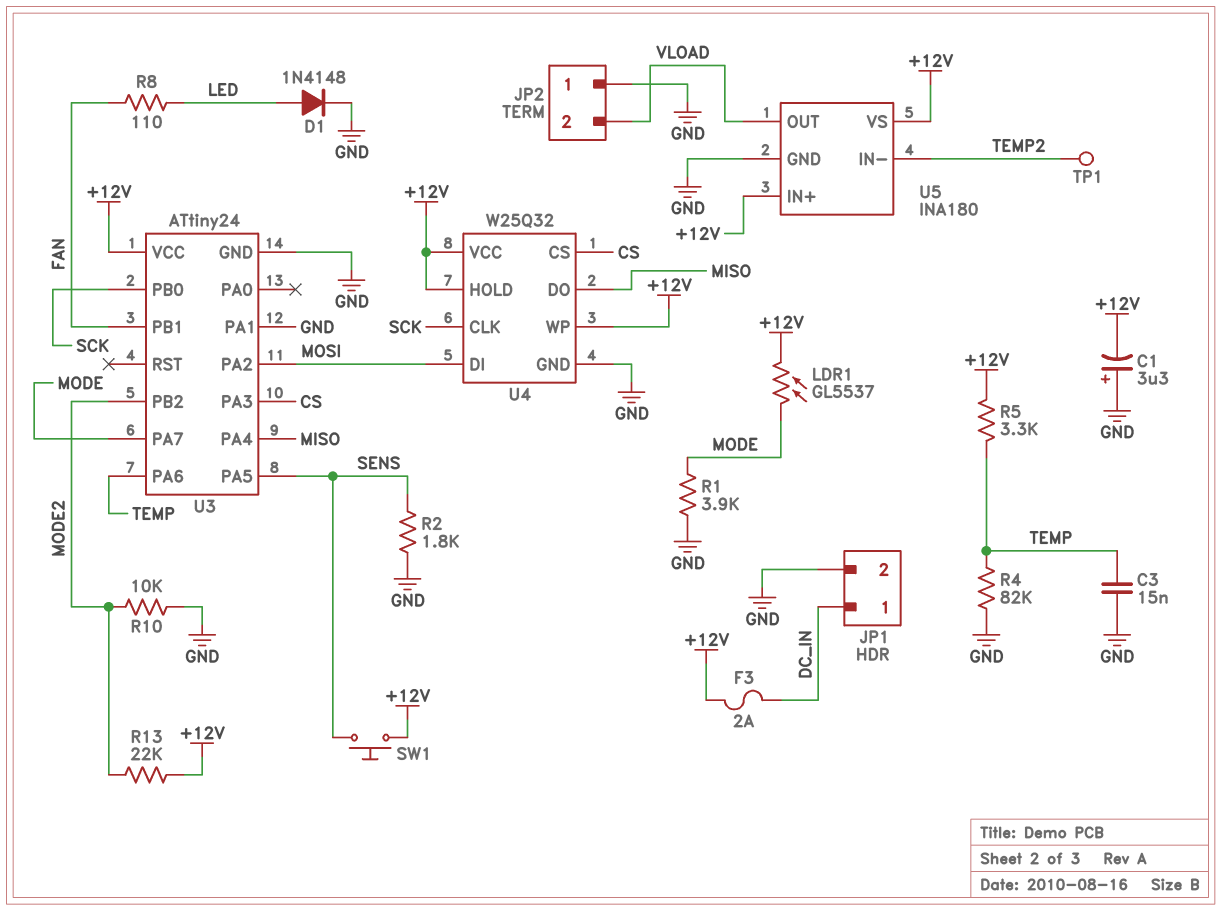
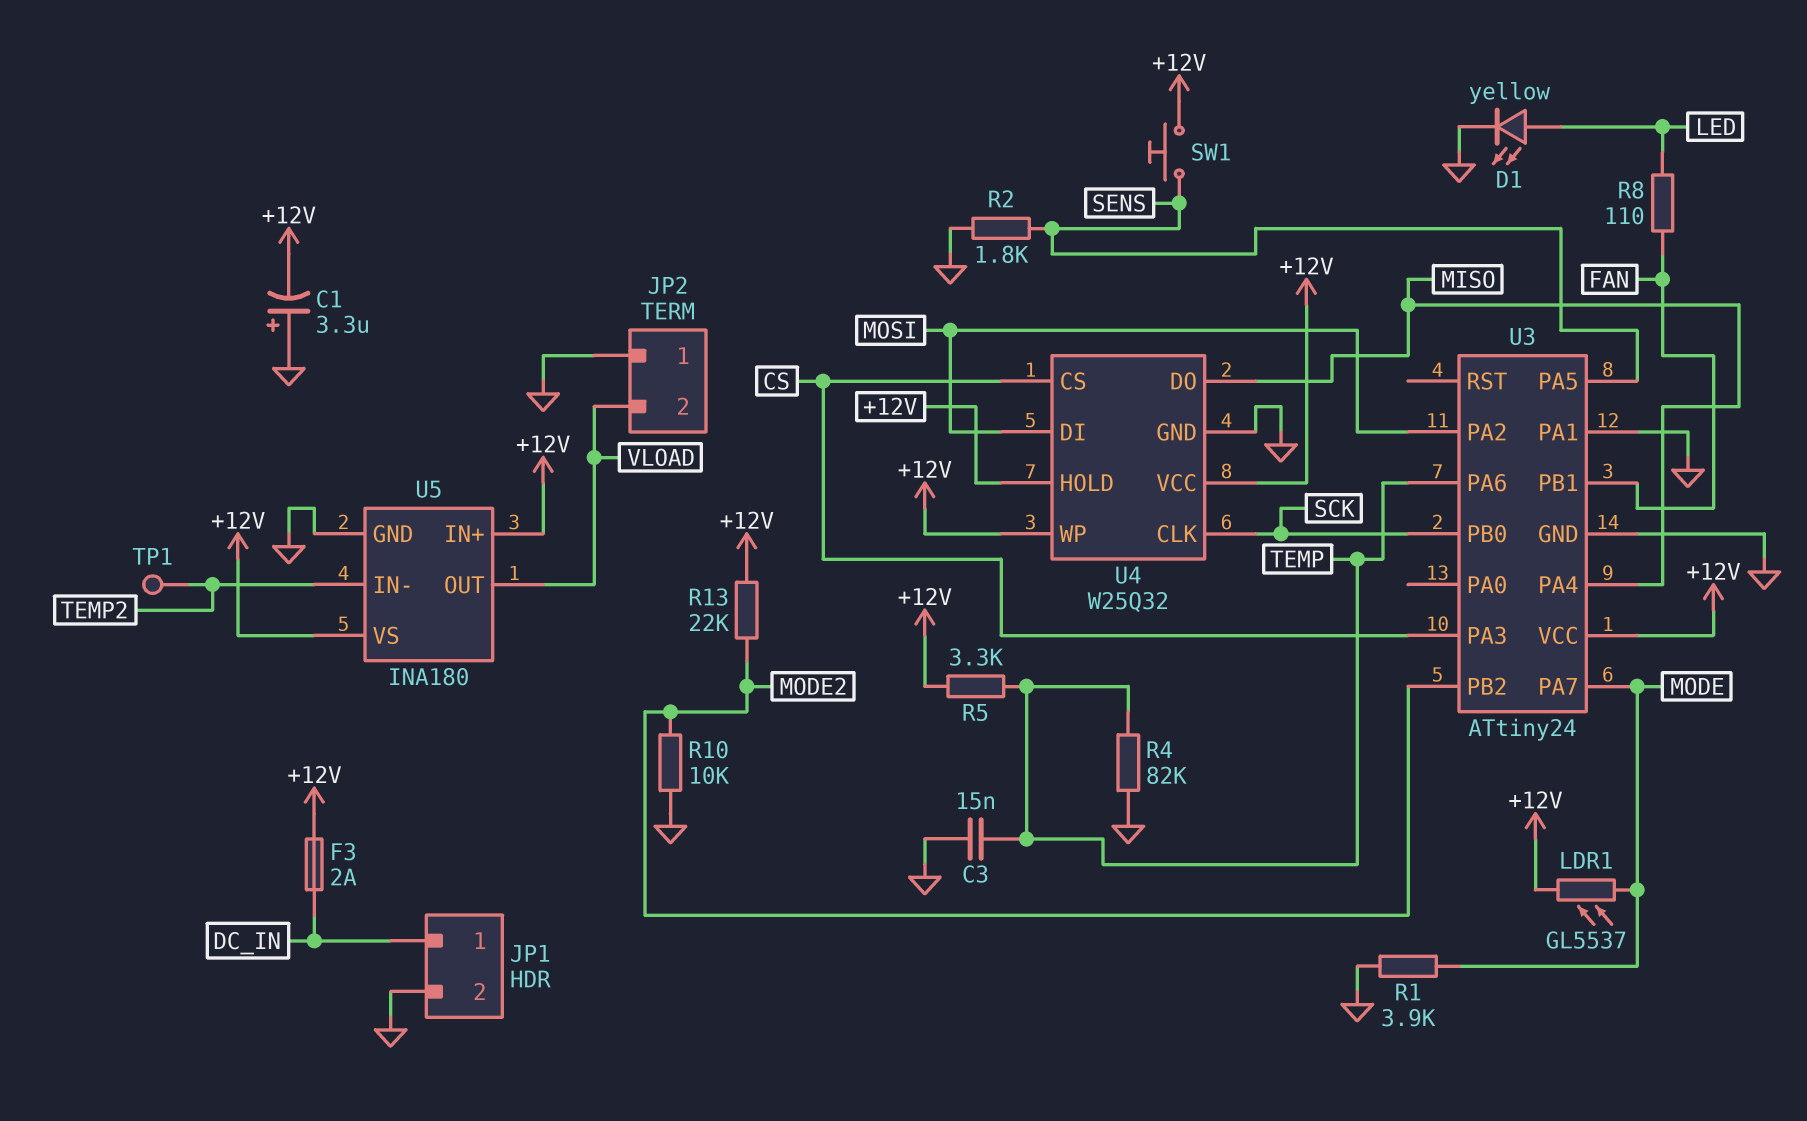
D1: diode 1N4148 (A LED, K GND) -> LED yellow (A LED, K GND)

